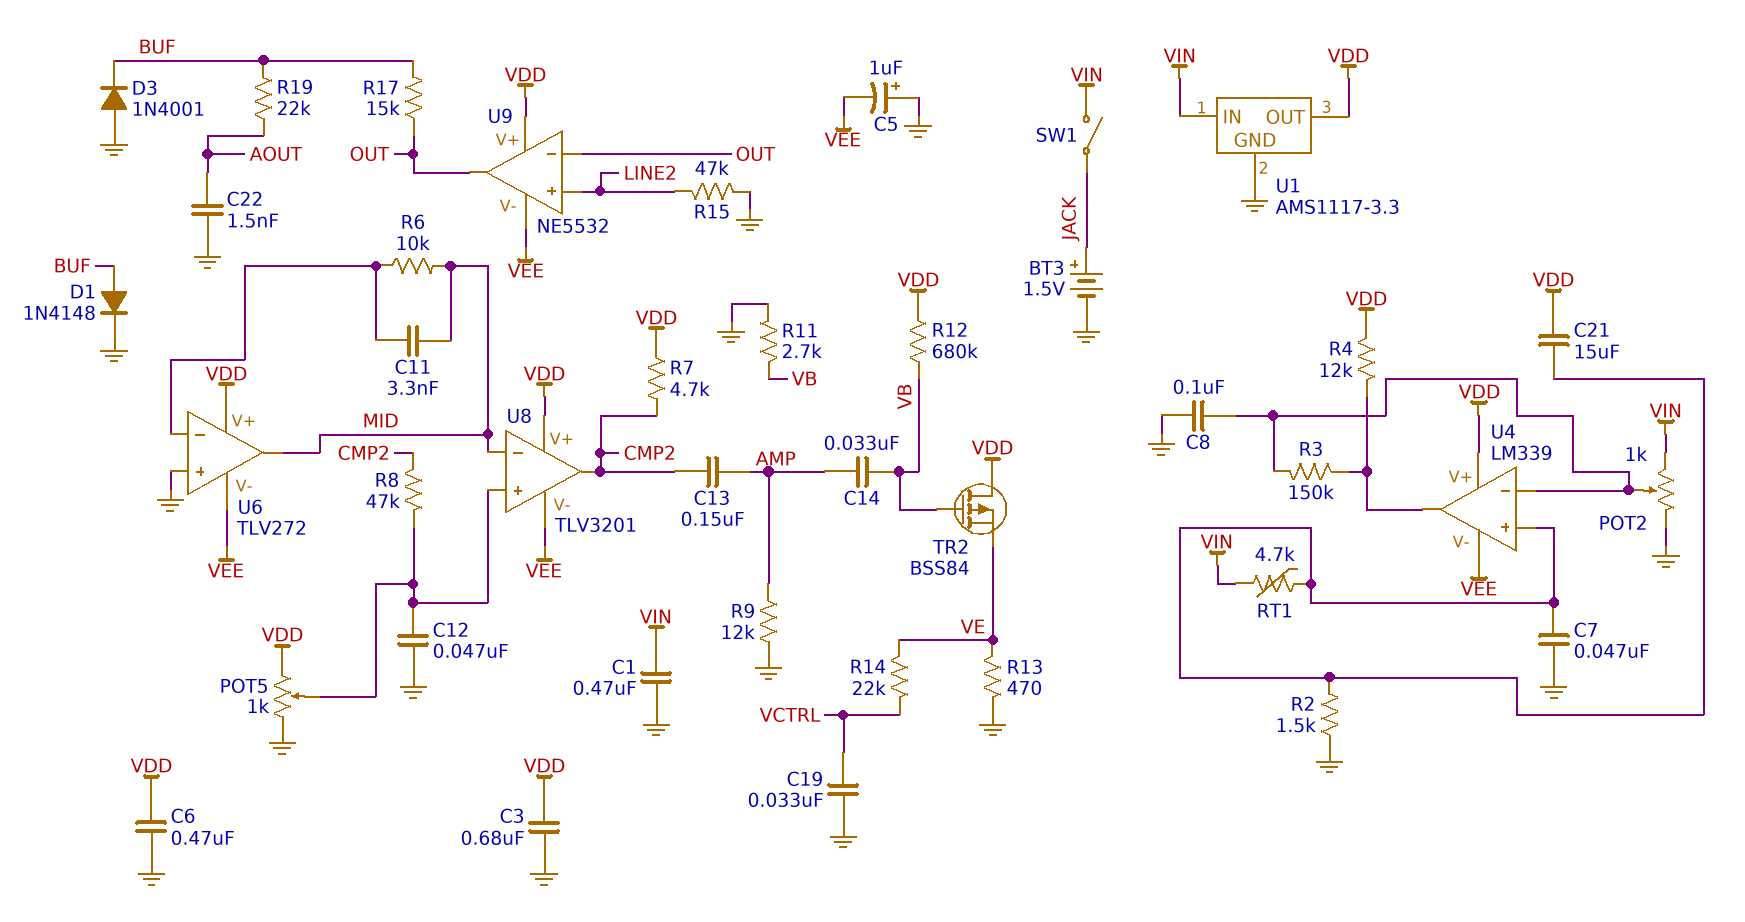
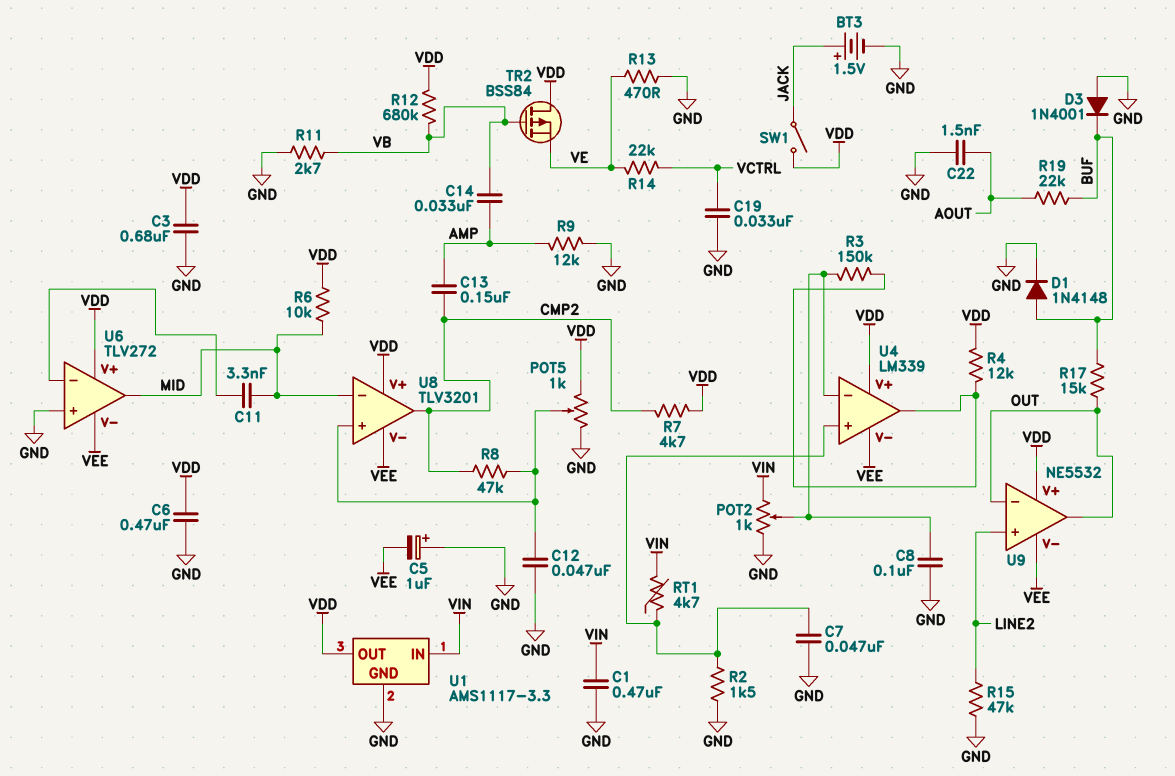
C21: 15uF (U4/in+, VDD) -> none
R6: 10k (MID, U6/in-) -> 10k (MID, VDD)
SW1: switch (JACK, VIN) -> switch (JACK, VDD)

